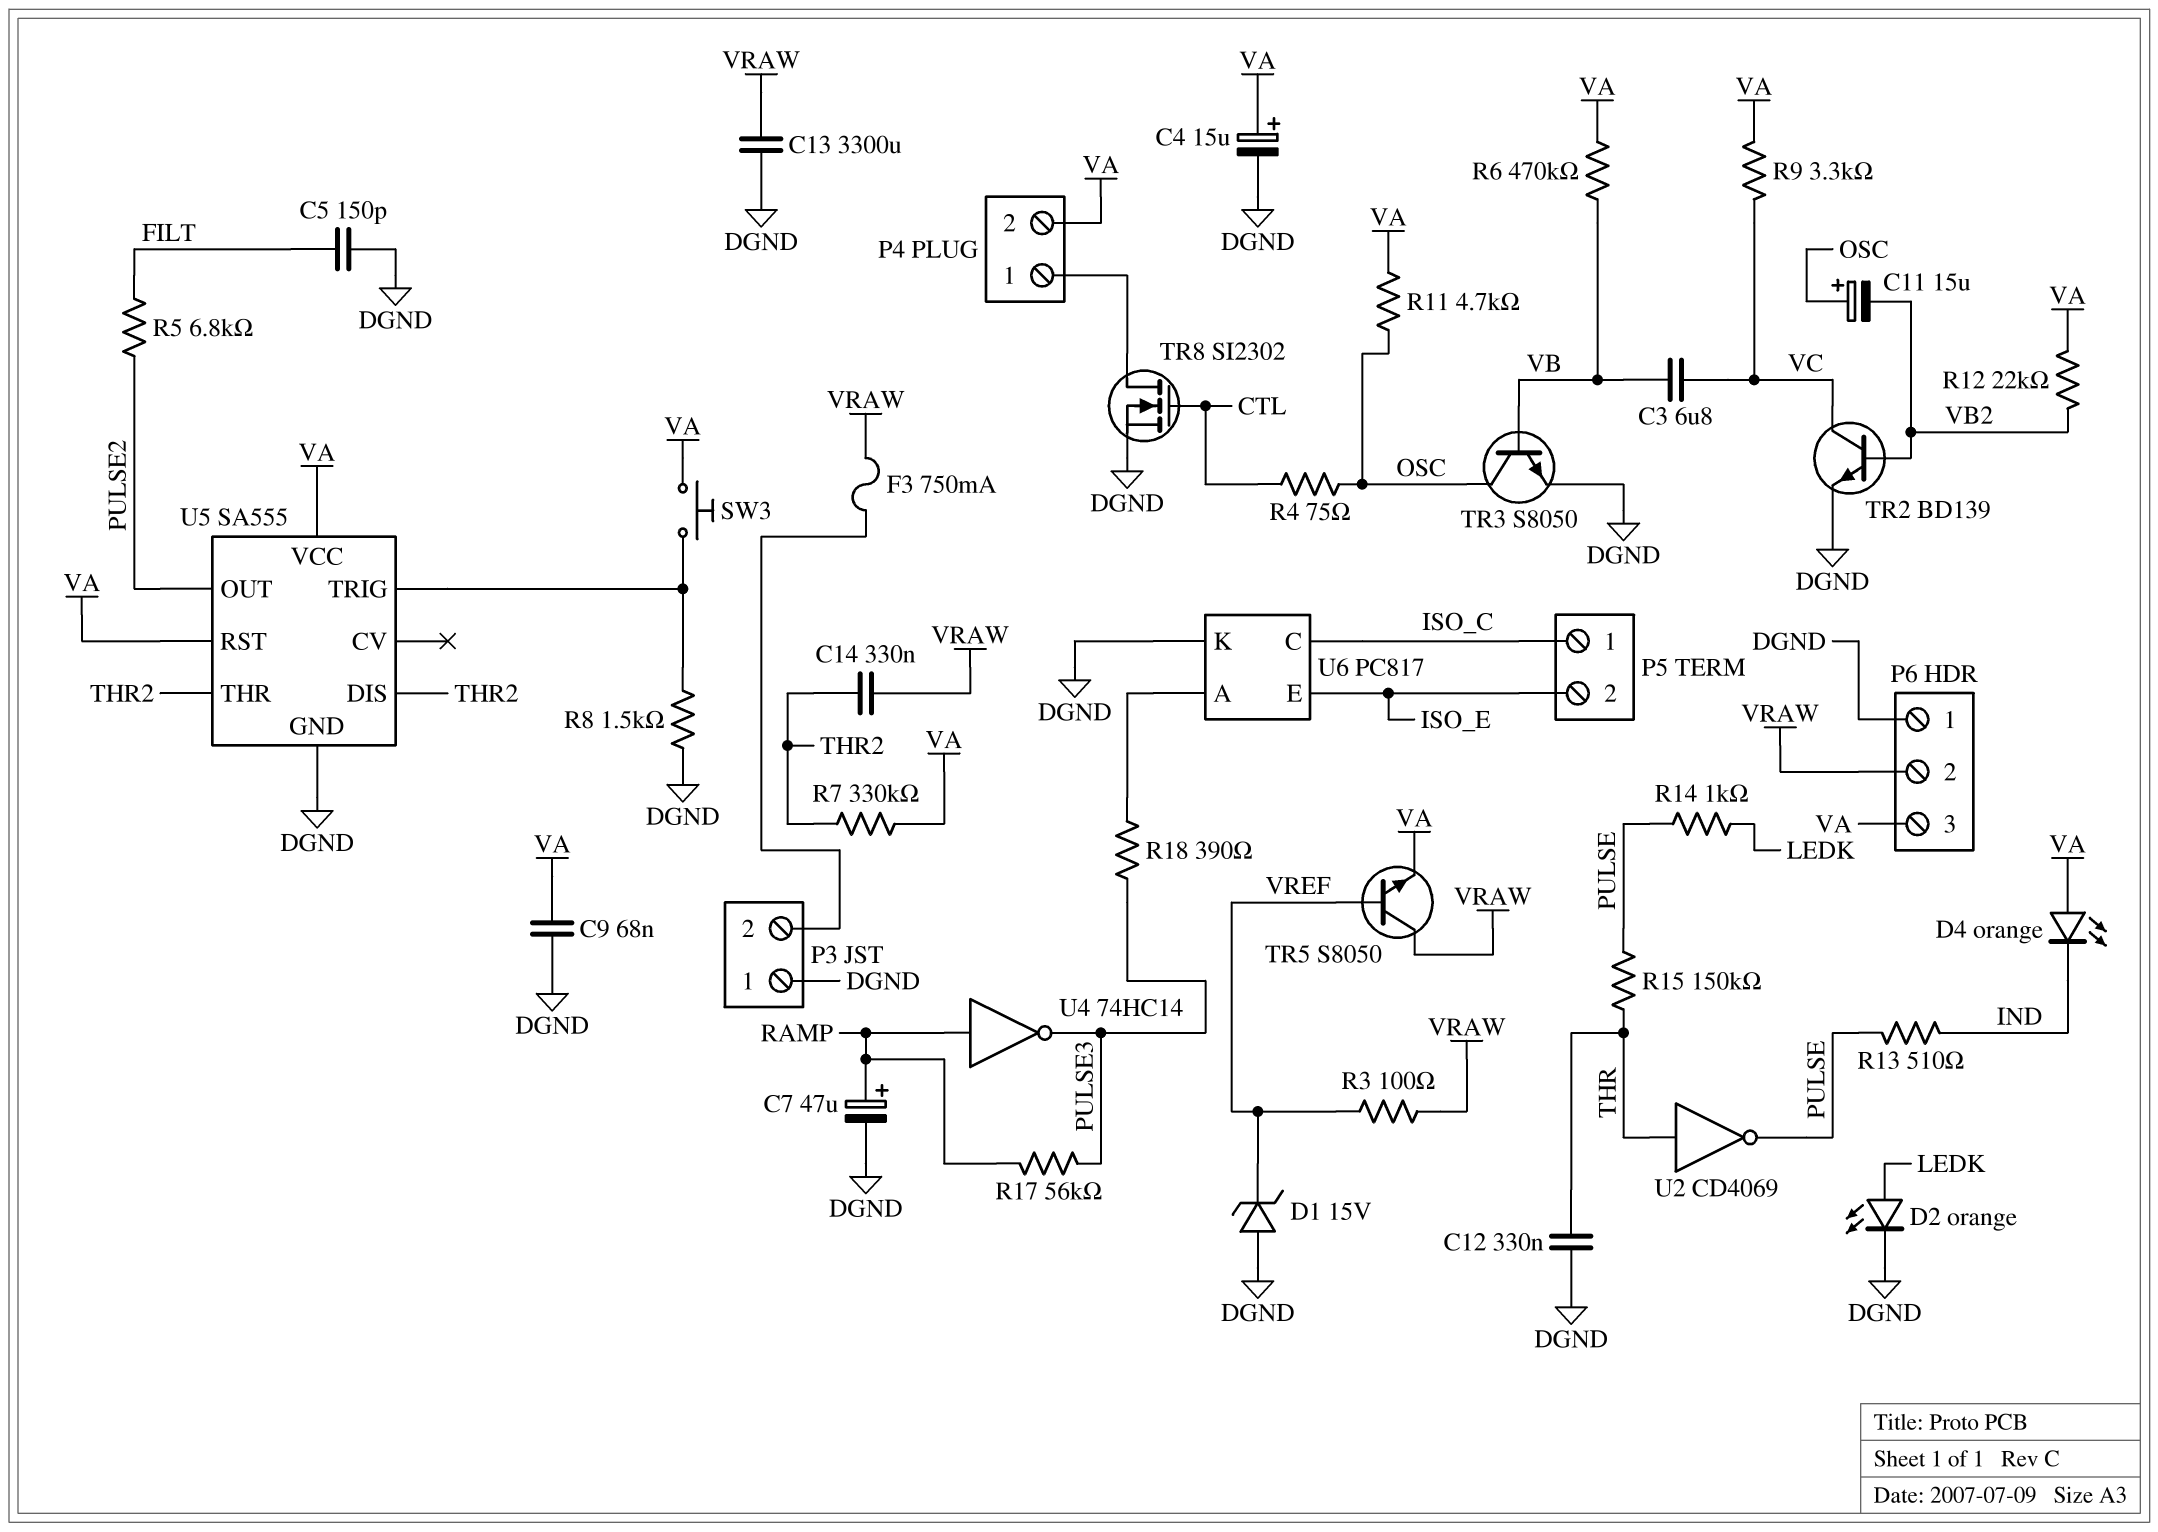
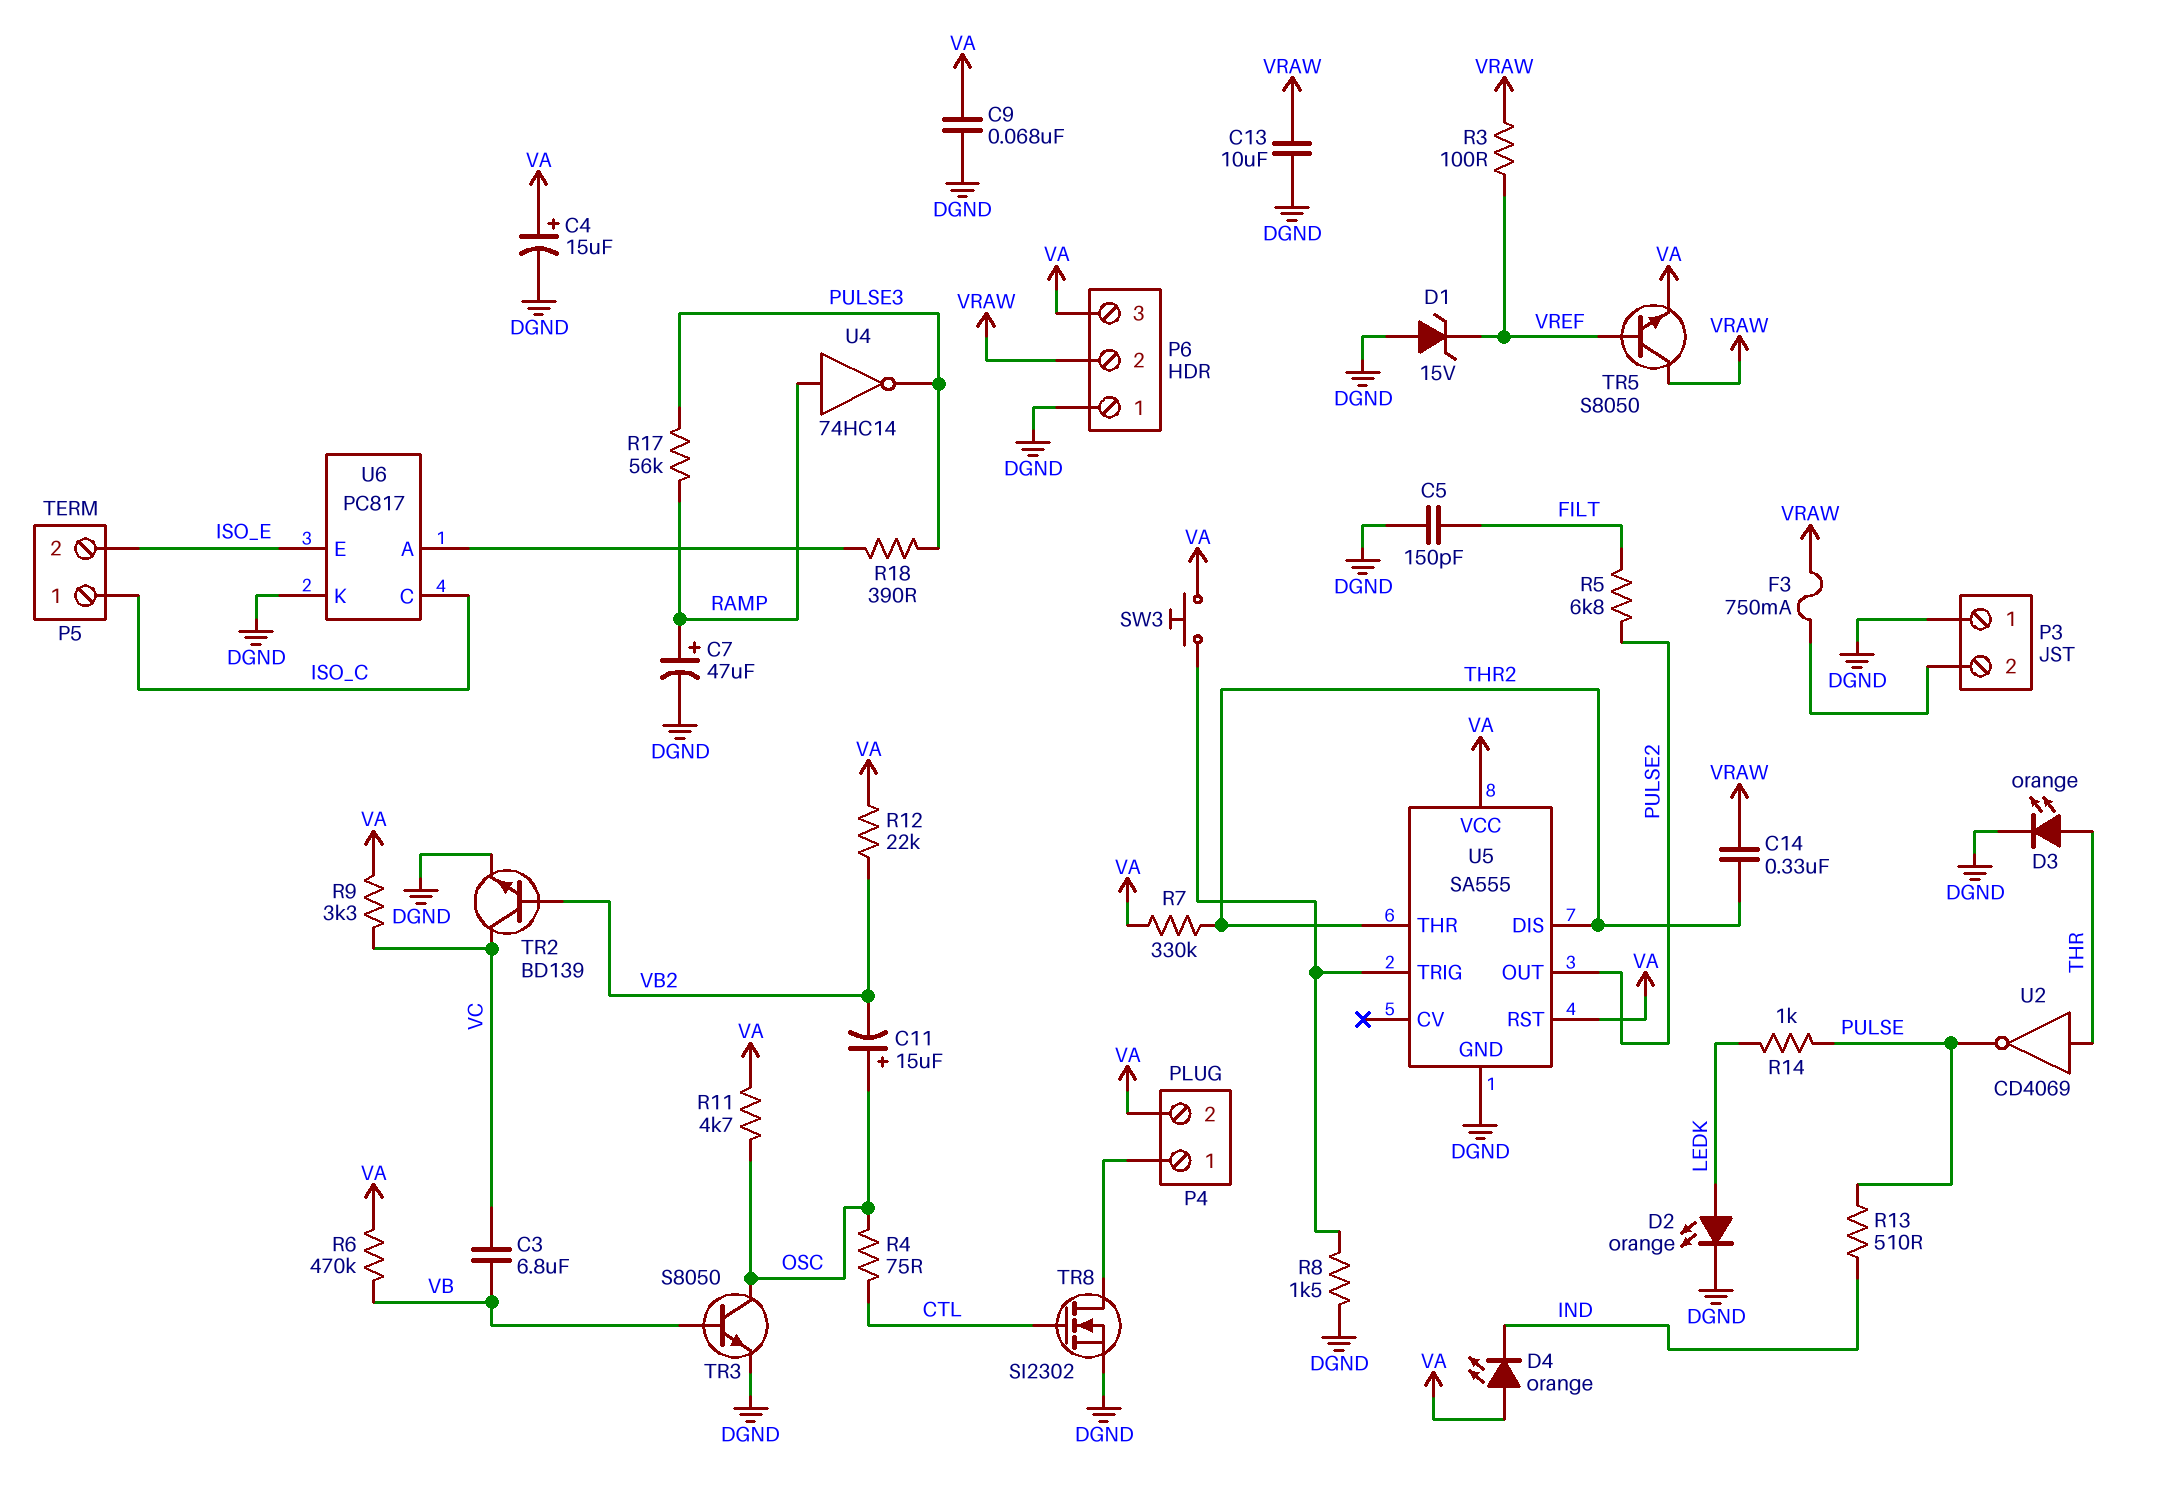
C12: 330nF (DGND, THR) -> none
C13: 3300uF (DGND, VRAW) -> 10uF (DGND, VRAW)
D3: none -> LED orange (A THR, K DGND)
R15: 150k (PULSE, THR) -> none

